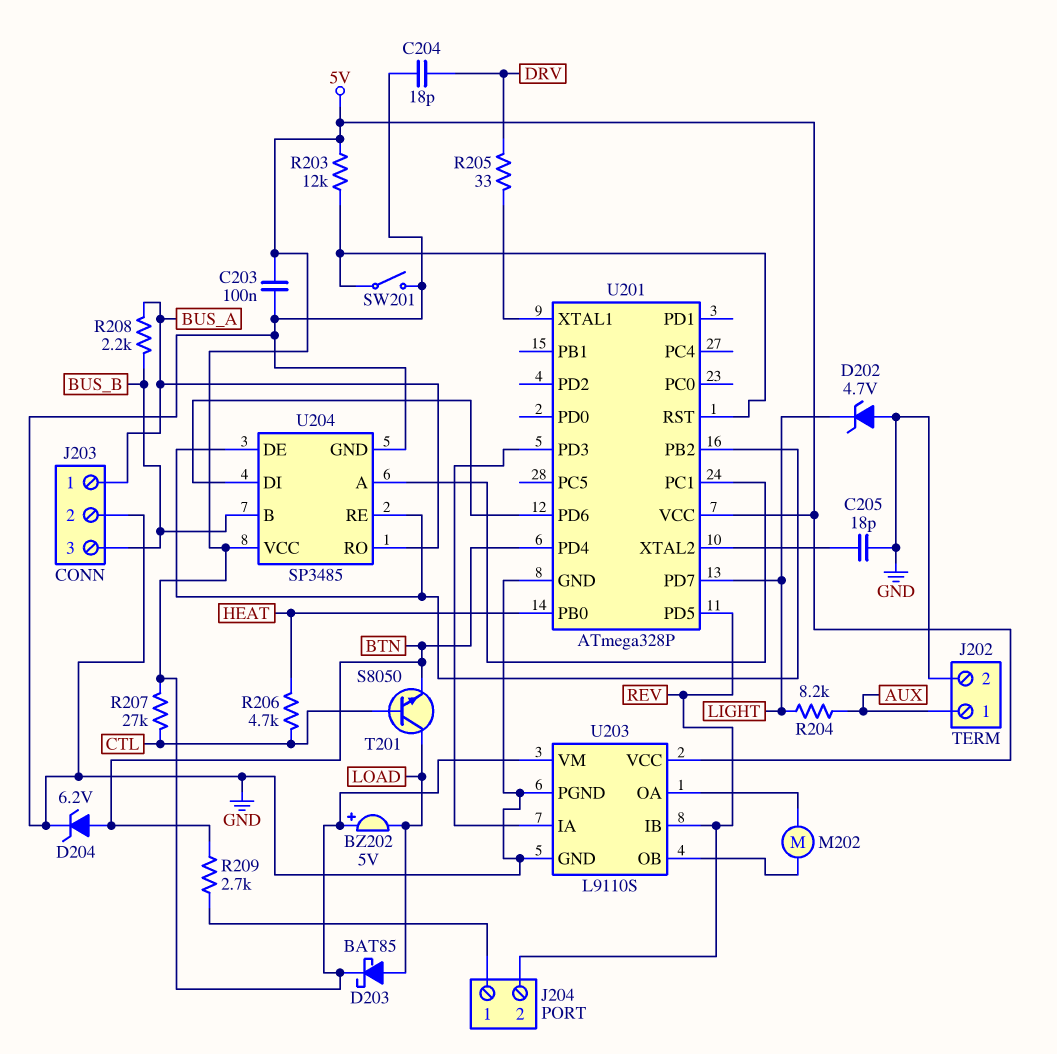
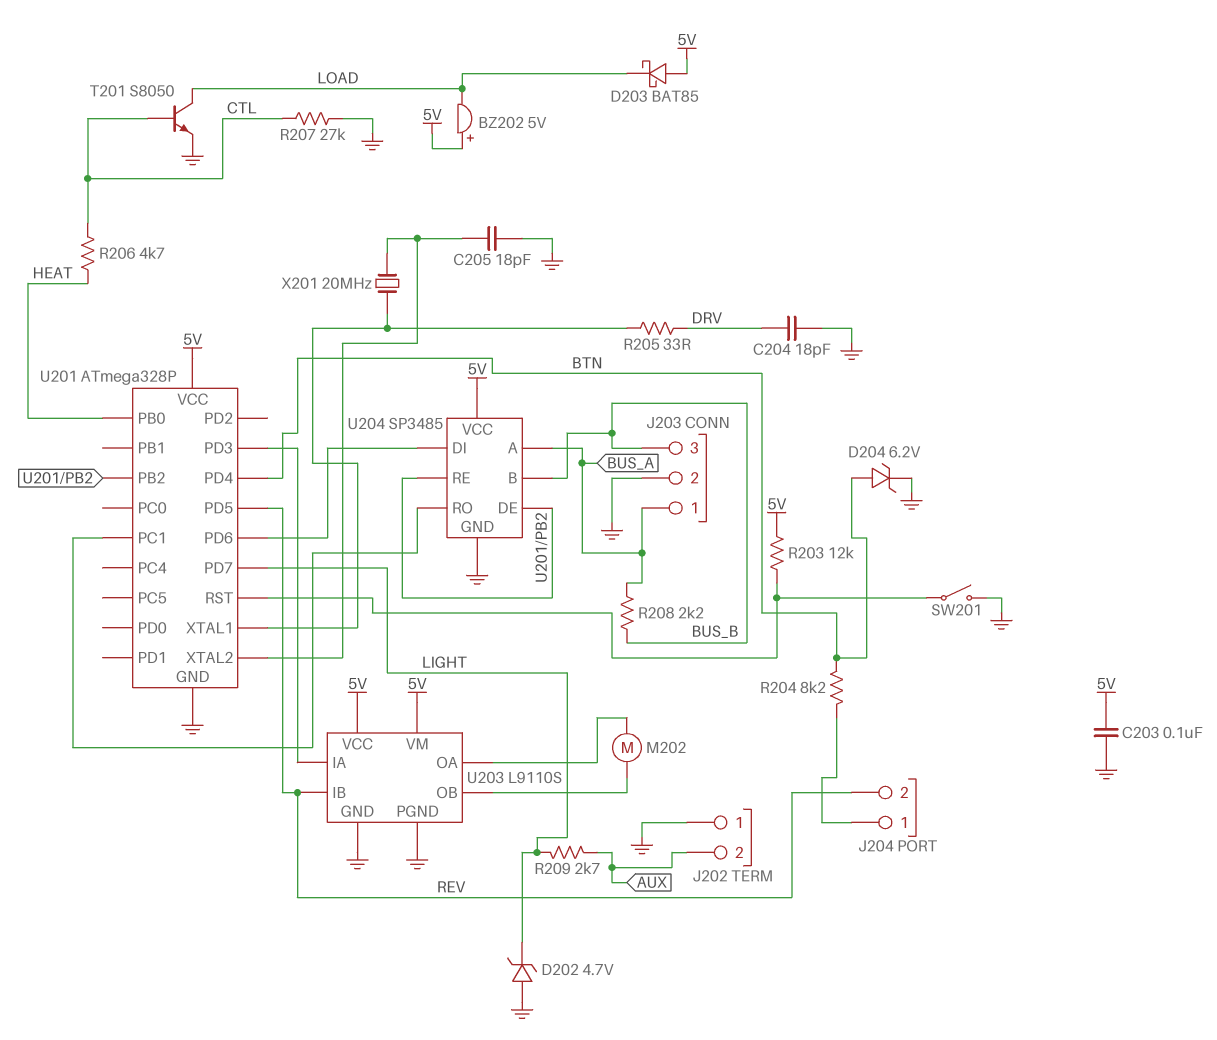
D203: schottky BAT85 (A LOAD, K 5V) -> schottky BAT85 (A 5V, K LOAD)
J202 pin 1: AUX -> GND
J202 pin 2: GND -> AUX
R204: 8.2k (AUX, LIGHT) -> 8.2k (BTN, J204/1)
R207: 27k (5V, CTL) -> 27k (CTL, GND)
R209: 2.7k (BTN, J204/1) -> 2.7k (AUX, LIGHT)
T201: NPN S8050 (B CTL, C LOAD, E BTN) -> NPN S8050 (B CTL, C LOAD, E GND)
U204 pin A: U201/PC1 -> BUS_A
U204 pin RO: BUS_A -> U201/PC1
X201: none -> 20MHz (U201/XTAL1, U201/XTAL2)

